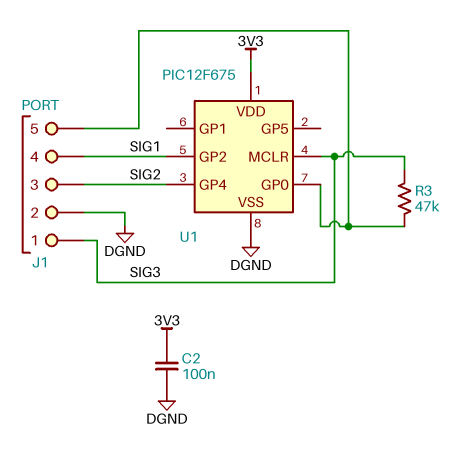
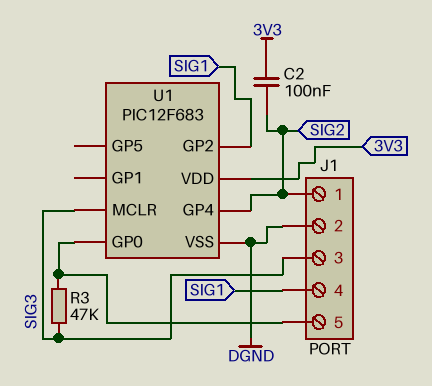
C2: 100nF (3V3, DGND) -> 100nF (3V3, SIG2)
J1 pin 1: SIG3 -> SIG2
J1 pin 3: SIG2 -> SIG3
U1: PIC12F675 -> PIC12F683

